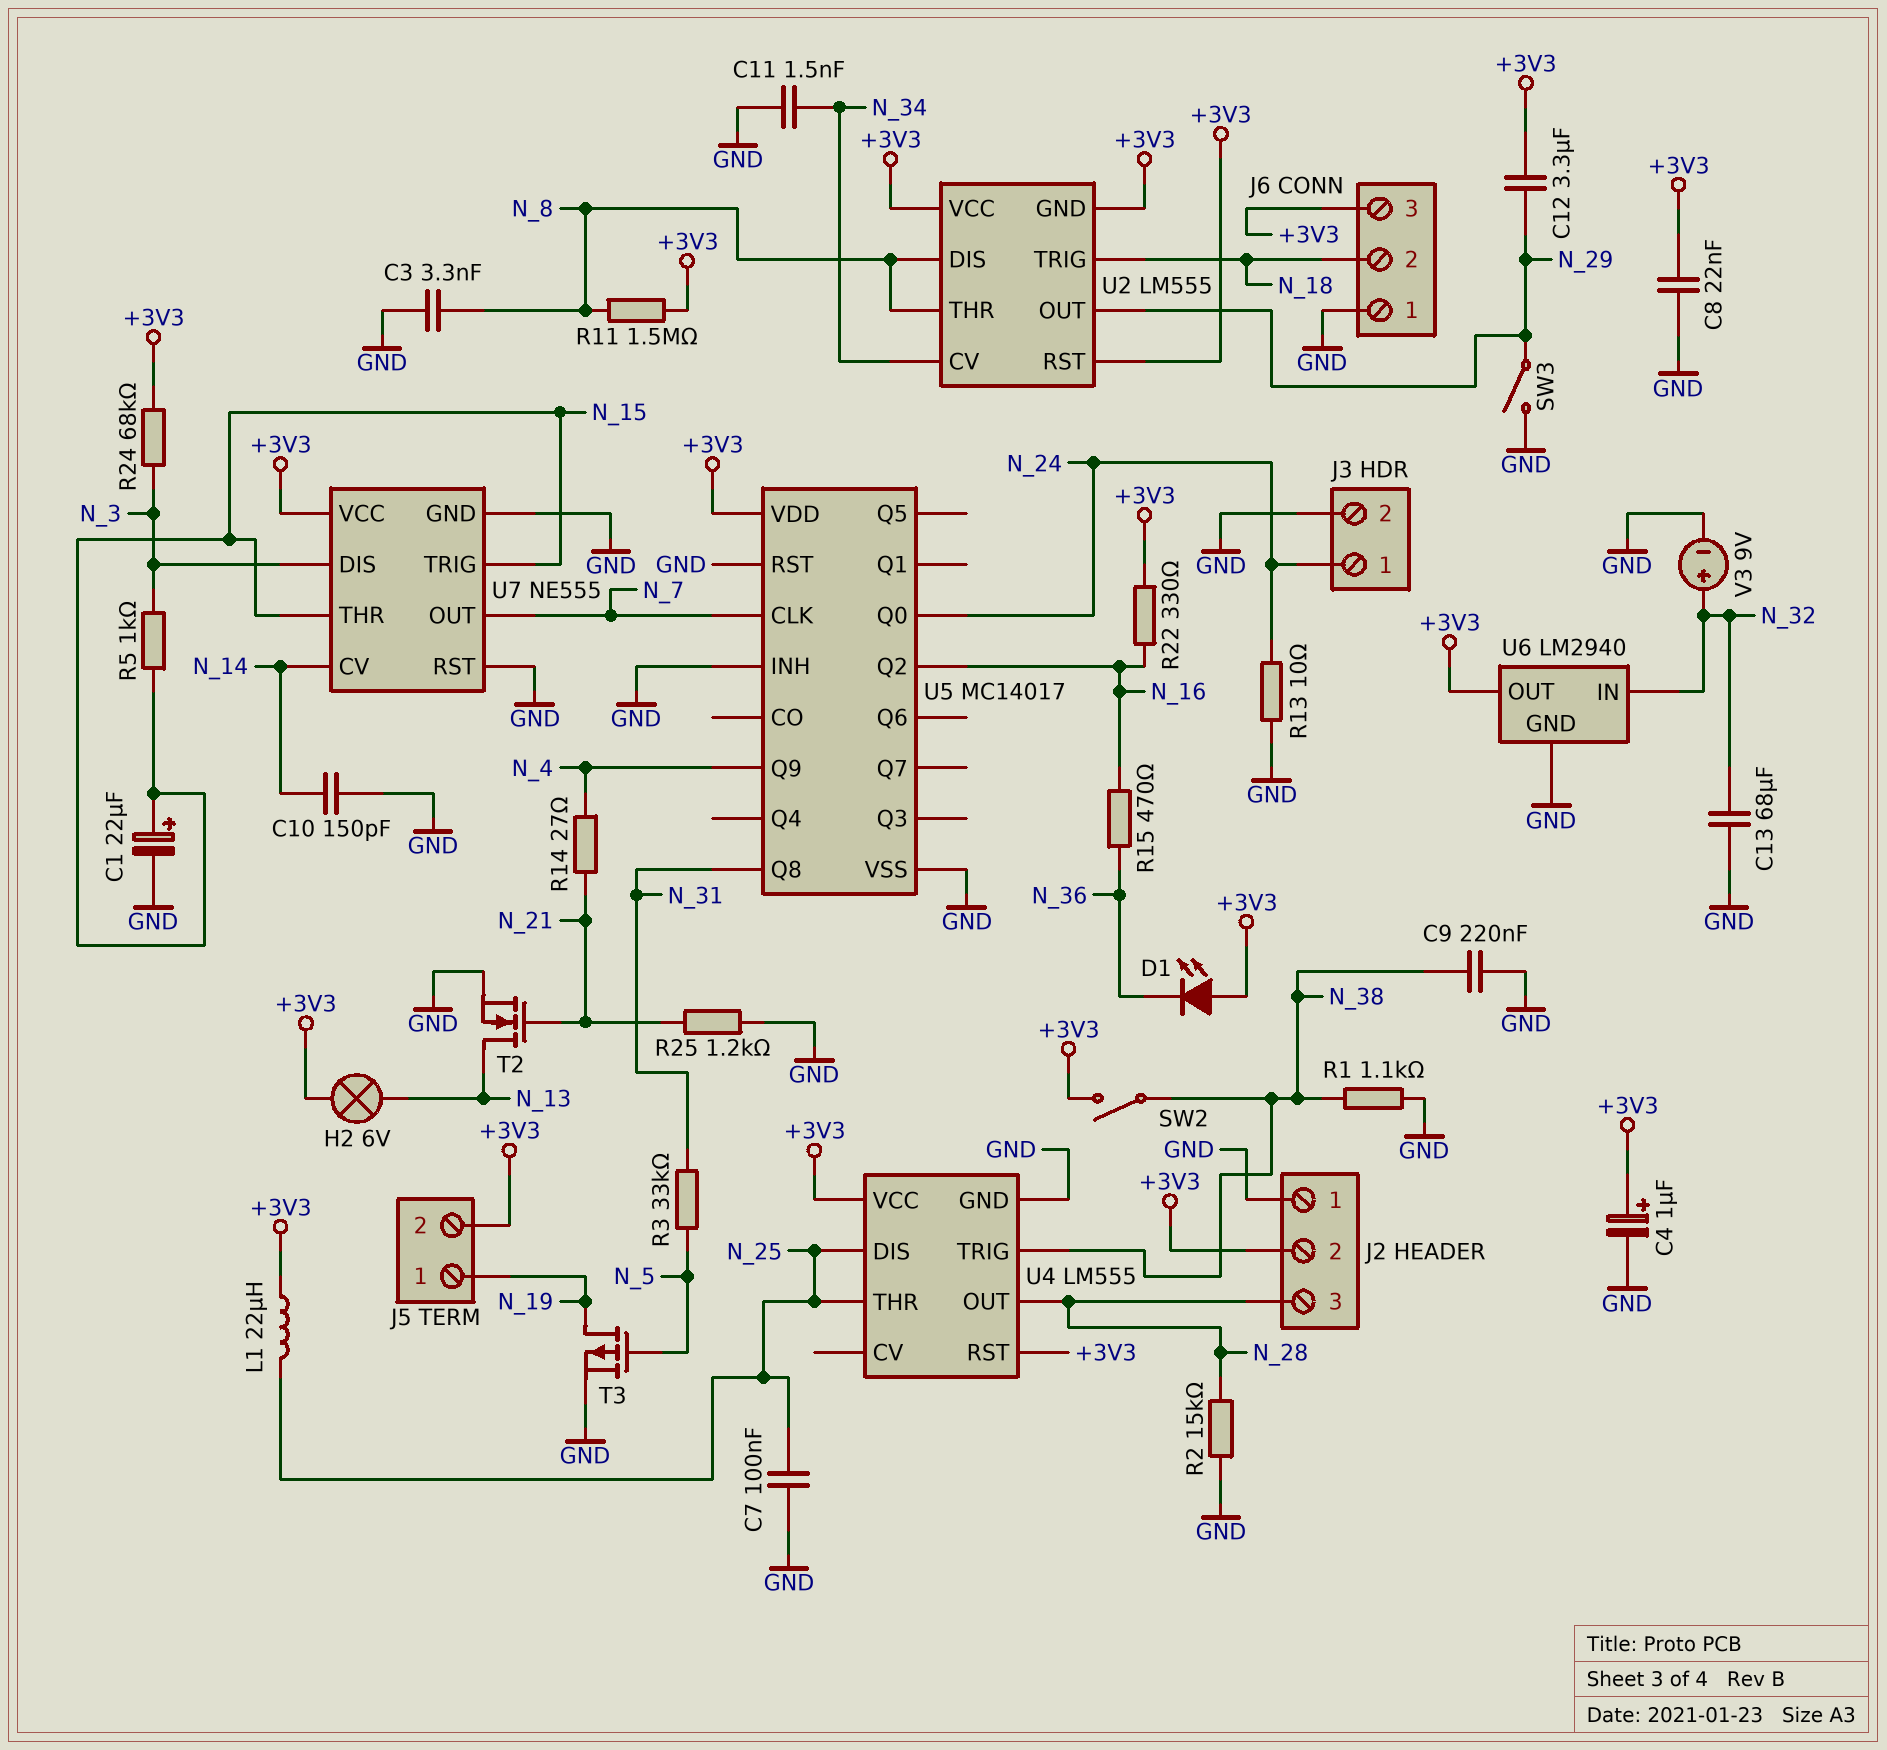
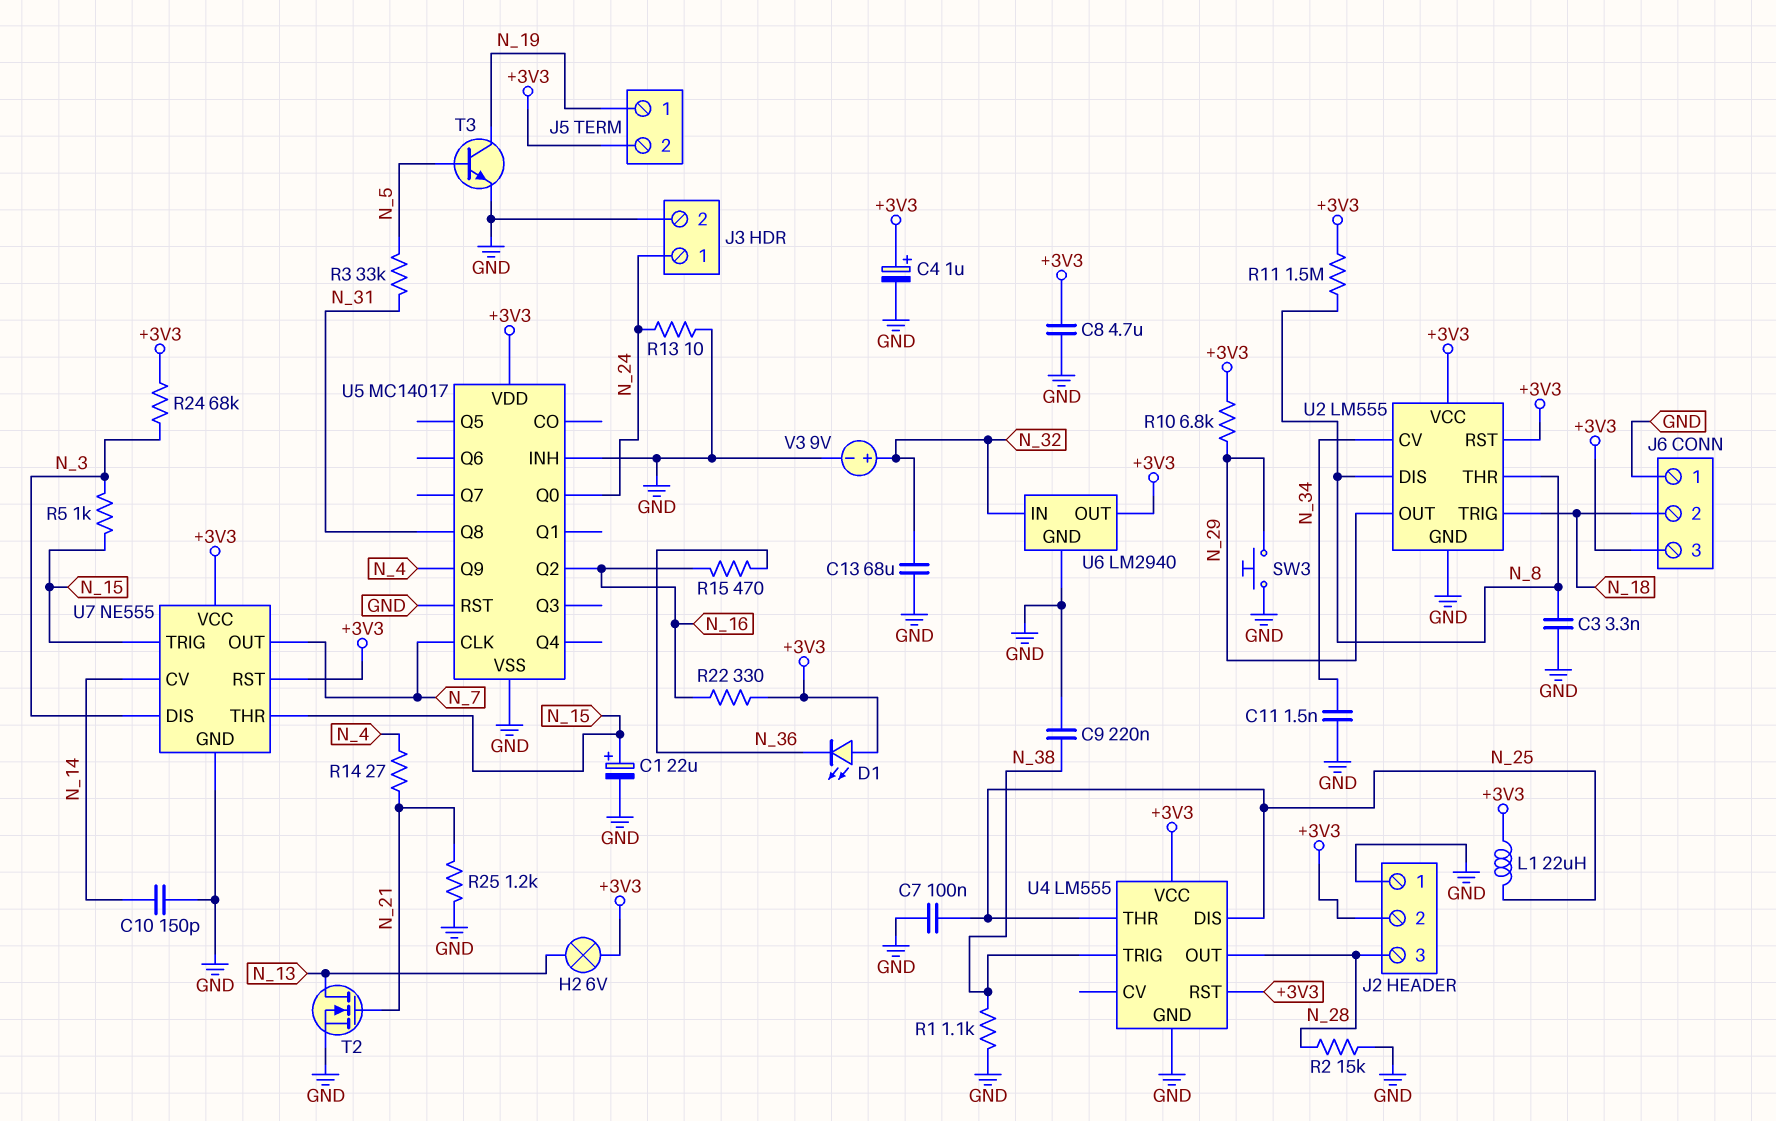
C8: 22nF (+3V3, GND) -> 4.7uF (+3V3, GND)
C12: 3.3uF (+3V3, N_29) -> none
R10: none -> 6.8k (+3V3, N_29)
SW2: switch (+3V3, N_38) -> none
SW3: switch (GND, N_29) -> button (GND, N_29)
T3: PMOS (G N_5, D N_19, S GND) -> NPN (B N_5, C N_19, E GND)
U2 pin GND: +3V3 -> GND
U7 pin RST: GND -> +3V3

